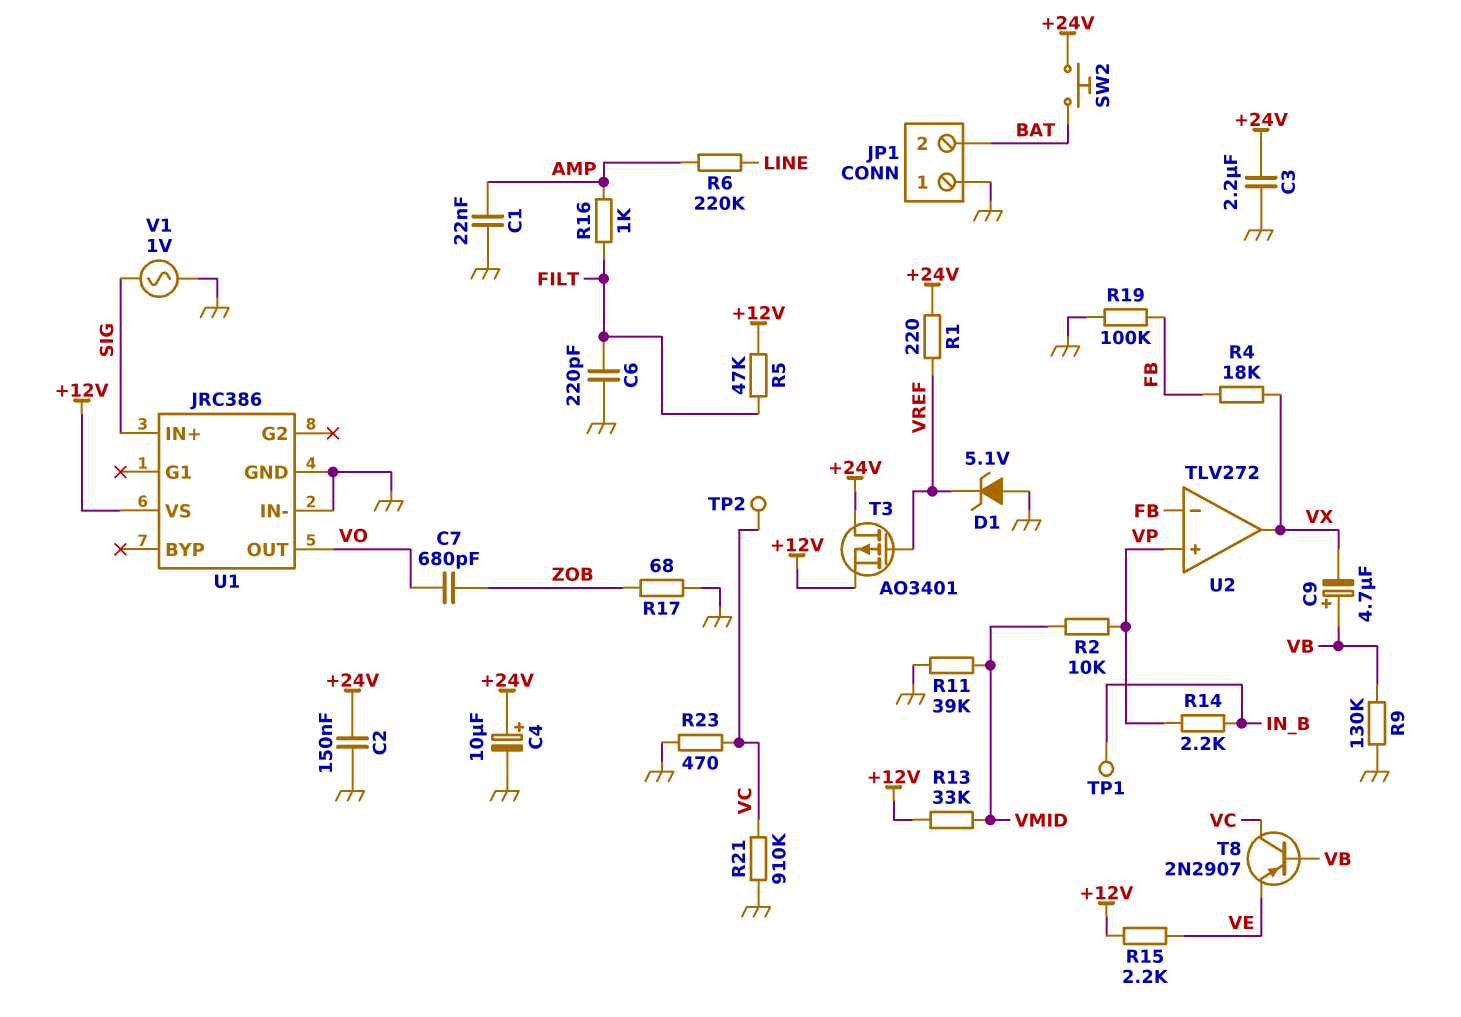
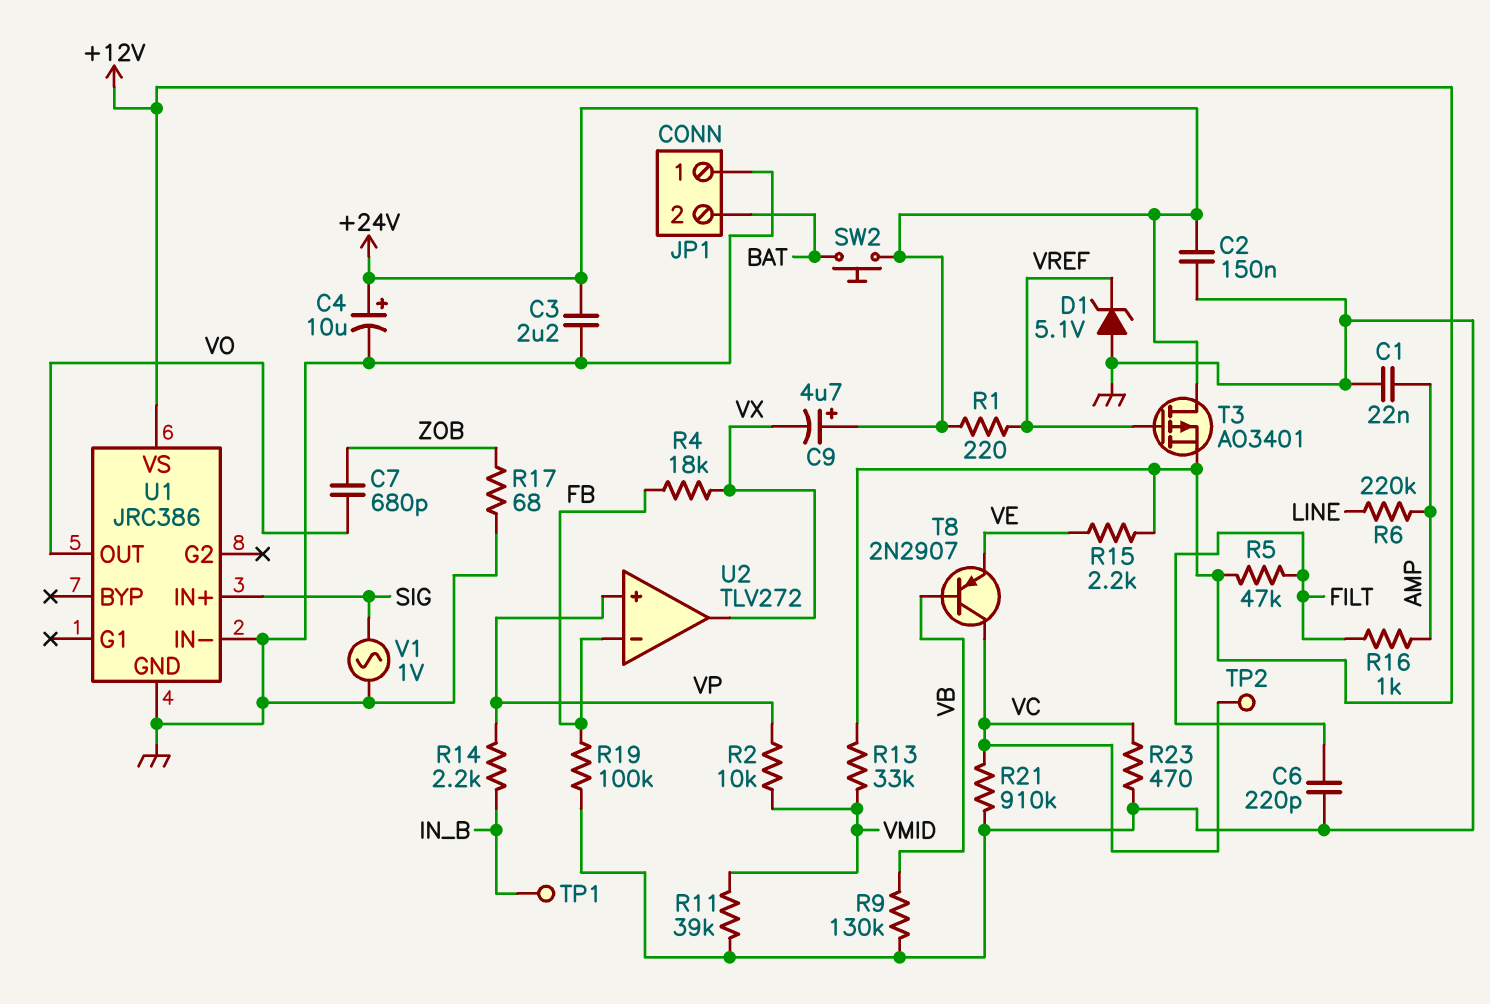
C9: 4.7uF (plus VB, minus VX) -> 4.7uF (plus +24V, minus VX)

